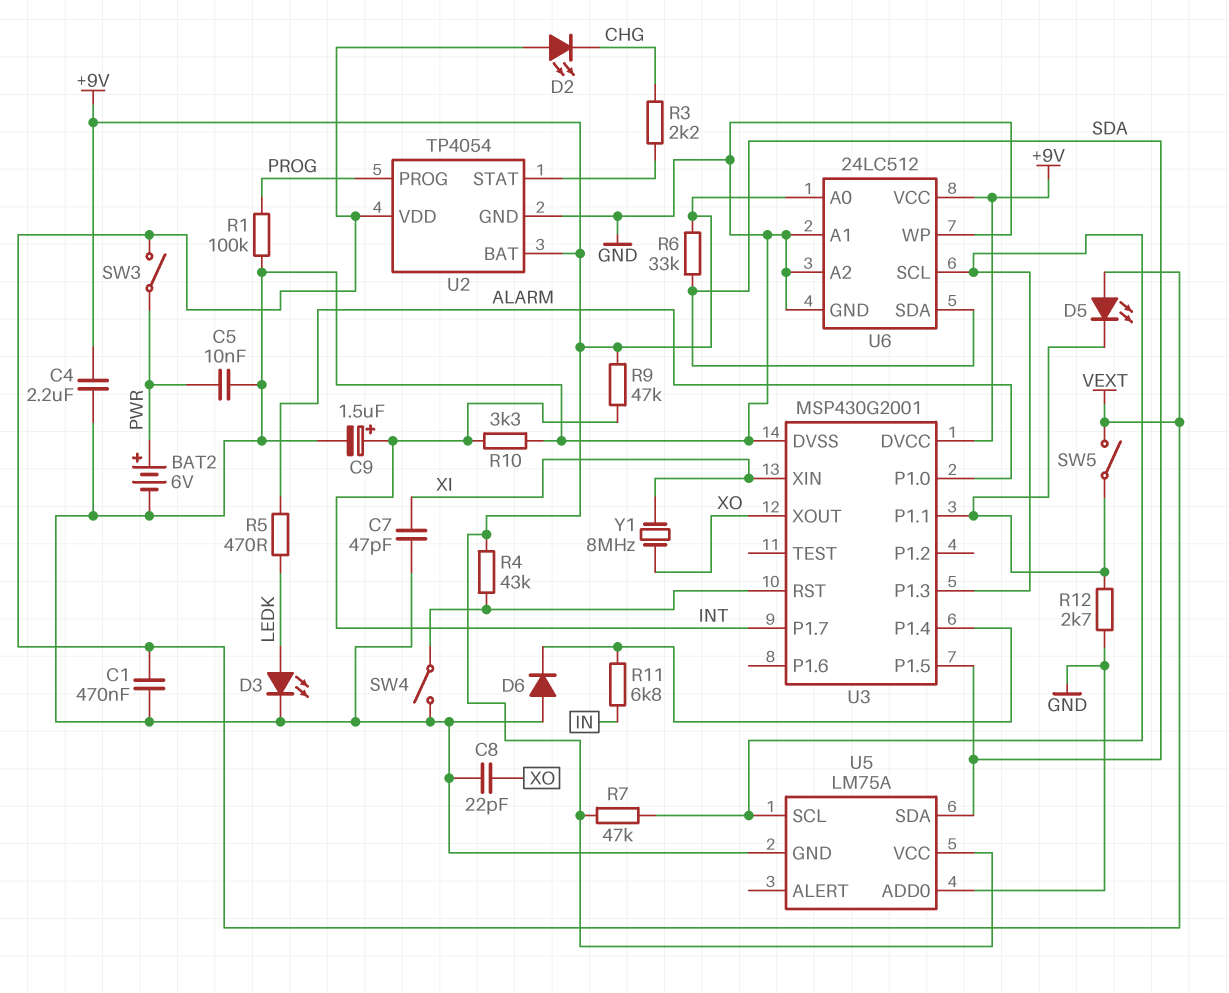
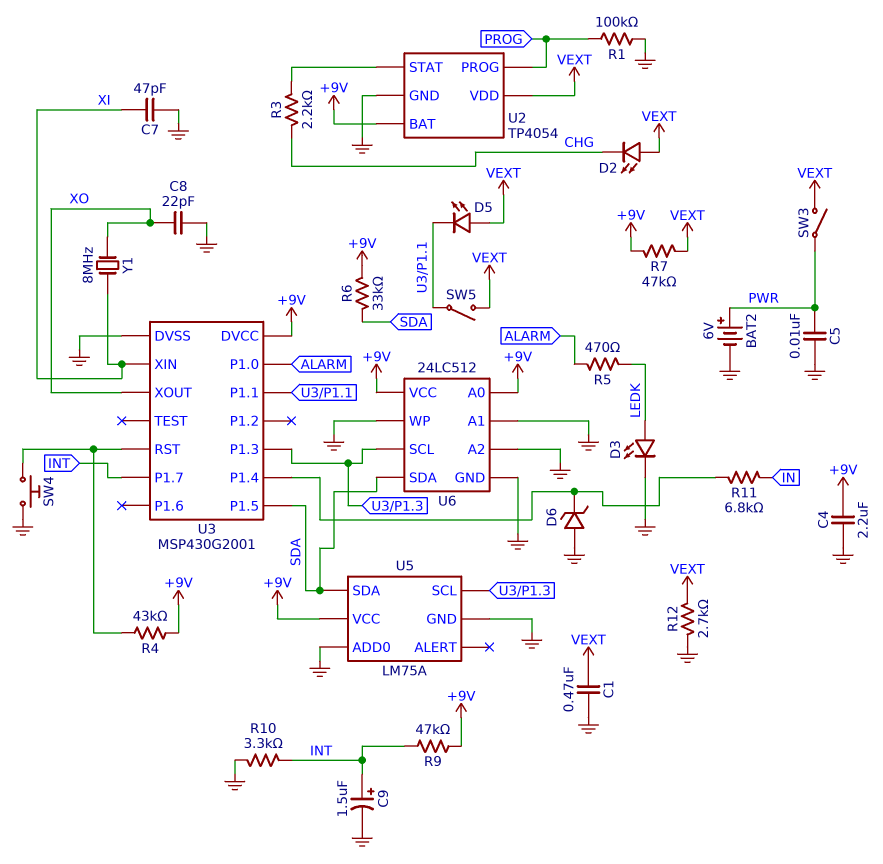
D6: diode (A GND, K U3/P1.4) -> zener (A GND, K U3/P1.4)
R7: 47k (+9V, U3/P1.3) -> 47k (+9V, VEXT)
R12: 2.7k (GND, U3/P1.1) -> 2.7k (GND, VEXT)
SW4: switch (GND, U3/RST) -> button (GND, U3/RST)

